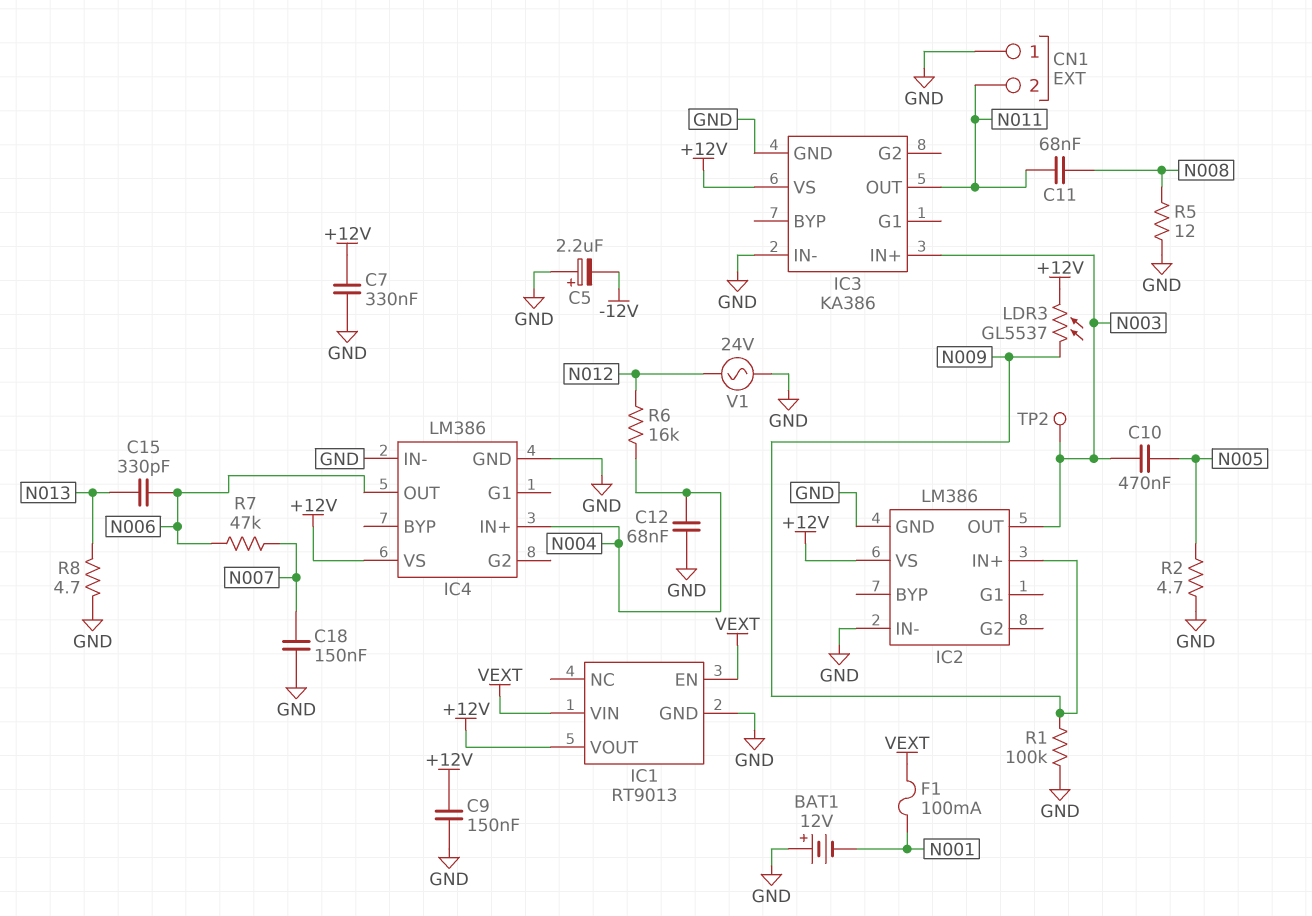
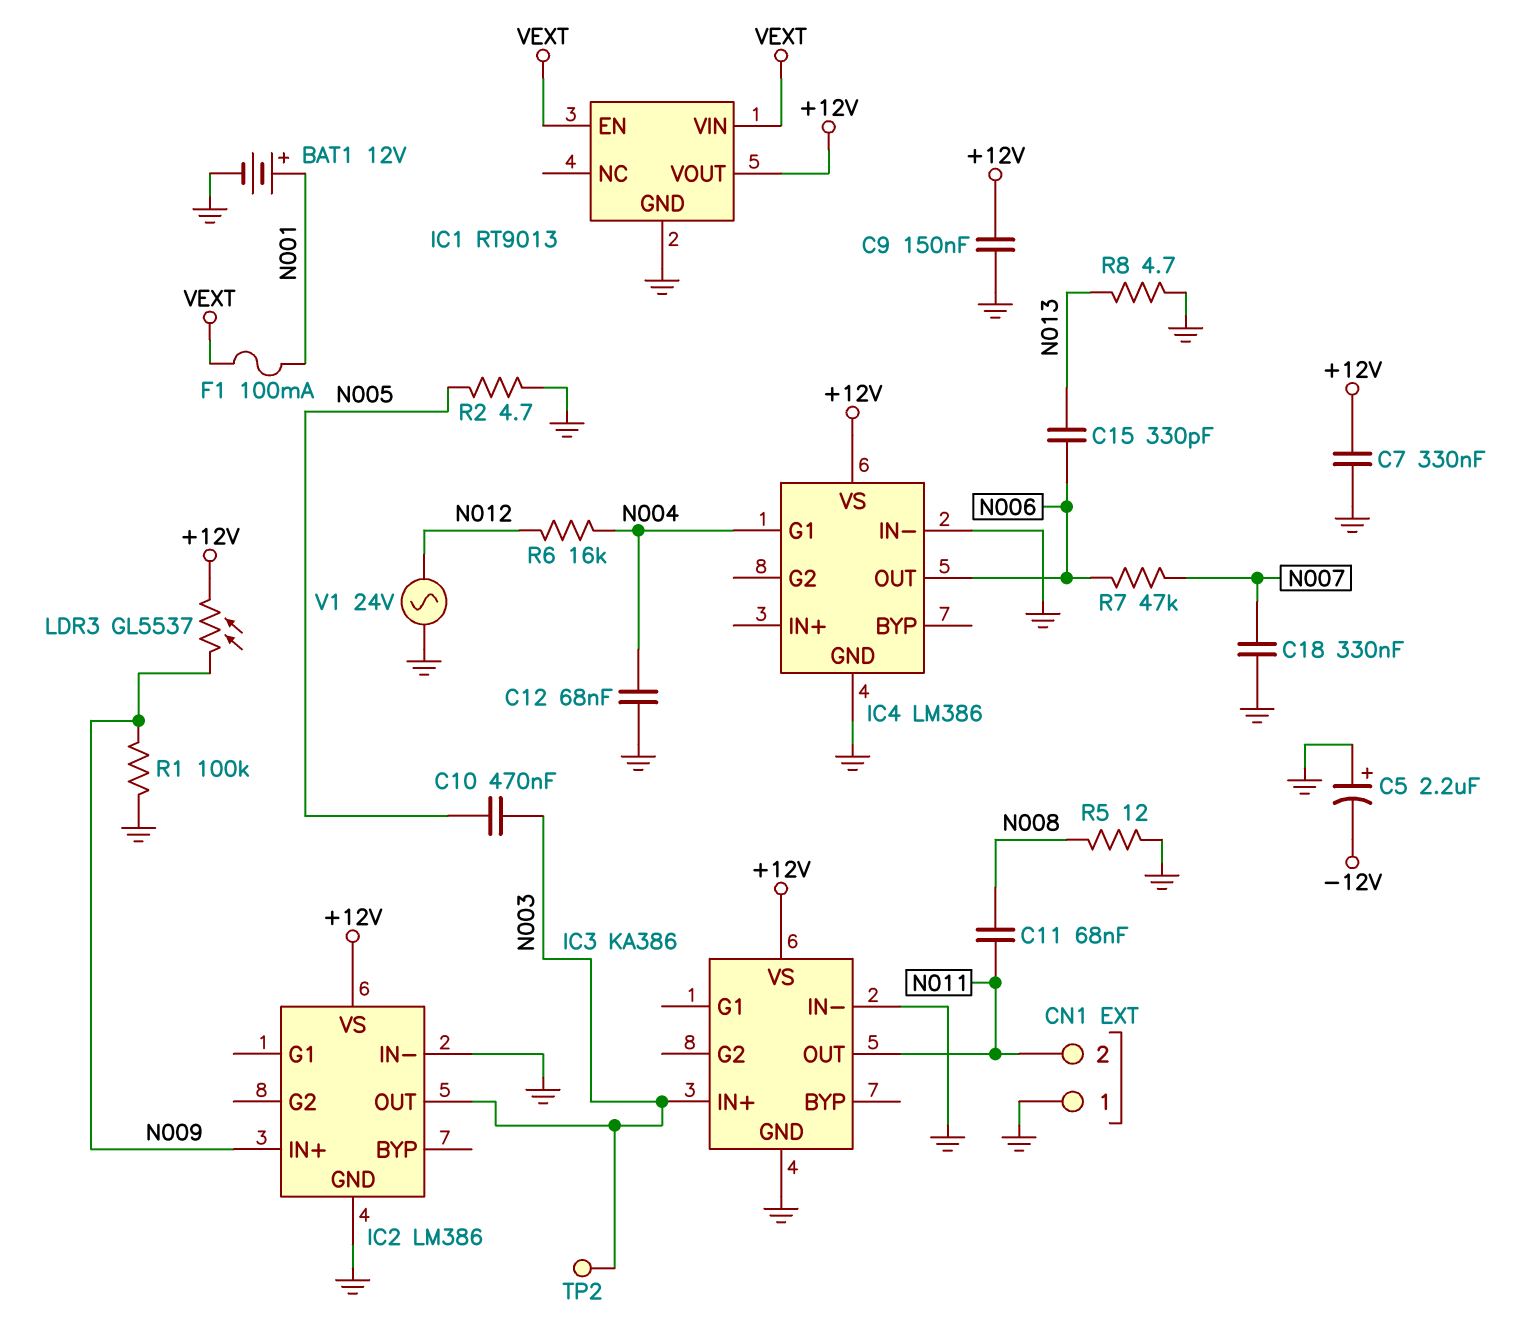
BAT1: 12V (plus GND, minus N001) -> 12V (plus N001, minus GND)
C18: 150nF (GND, N007) -> 330nF (GND, N007)
IC4 pin G1: none -> N004
IC4 pin IN+: N004 -> none

